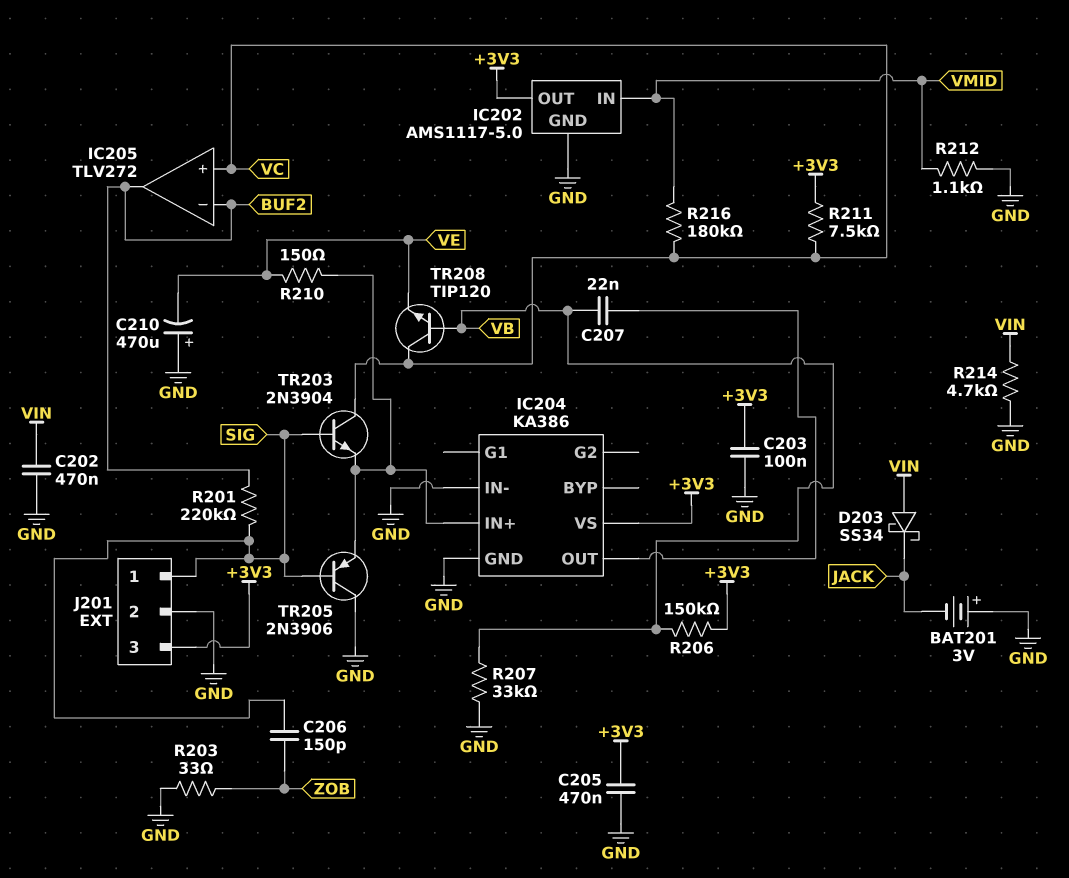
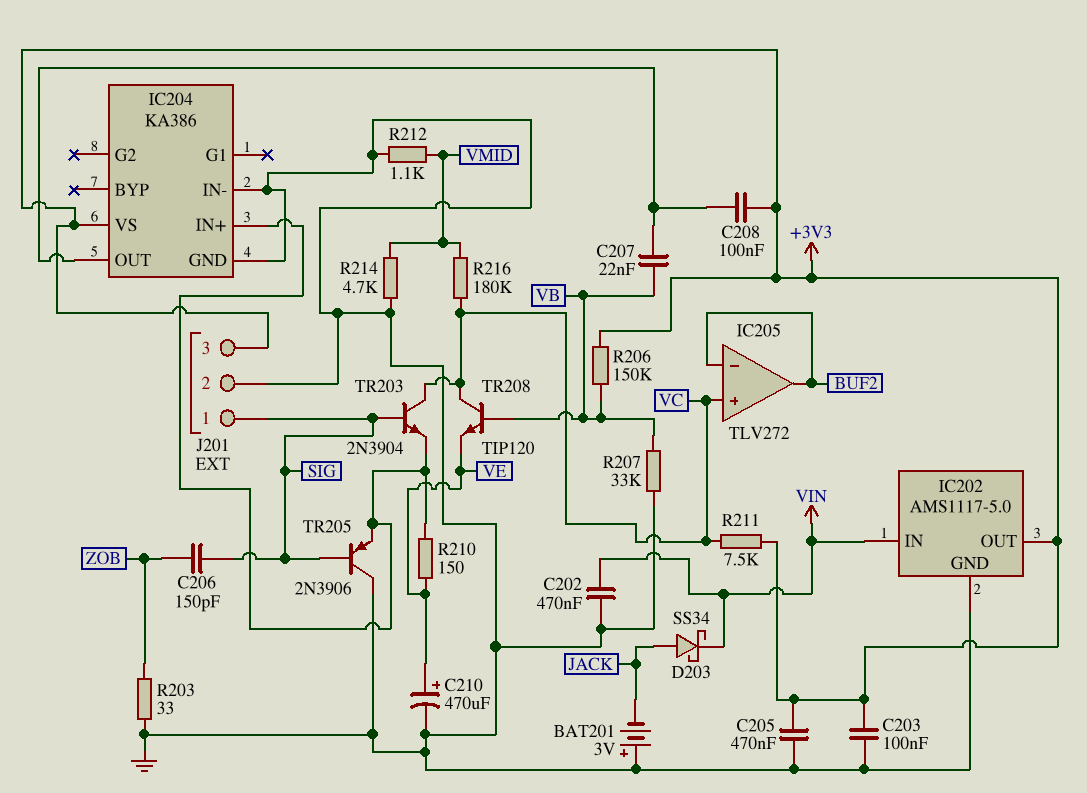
C208: none -> 100nF (+3V3, IC204/OUT)
C210: 470uF (plus GND, minus VE) -> 470uF (plus VE, minus GND)
D203: schottky SS34 (A VIN, K JACK) -> schottky SS34 (A JACK, K VIN)
IC202 pin IN: VMID -> VIN
R201: 220k (BUF2, SIG) -> none
R214: 4.7k (GND, VIN) -> 4.7k (GND, VMID)

